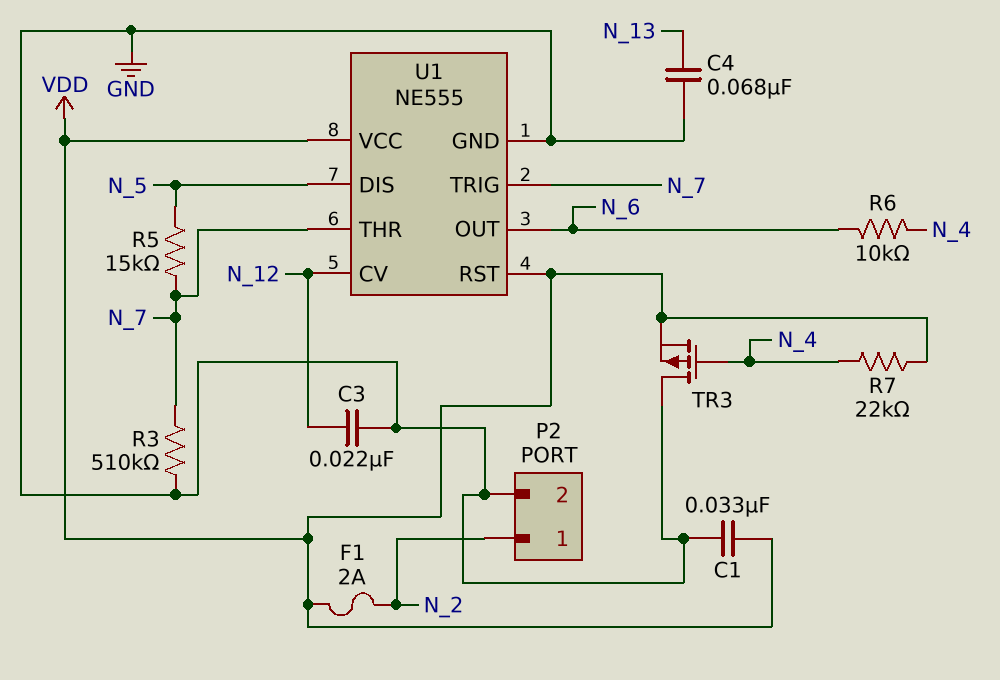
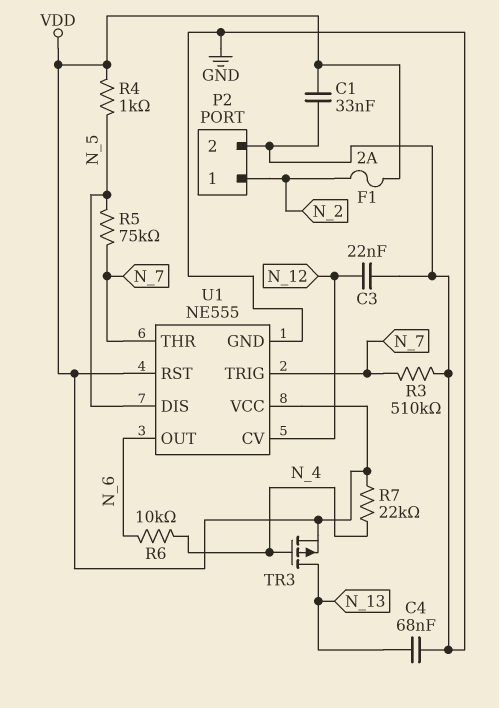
R4: none -> 1k (N_5, VDD)
R5: 15k (N_5, N_7) -> 75k (N_5, N_7)
TR3: PMOS (G N_4, D GND, S VDD) -> PMOS (G N_4, D N_13, S VDD)

